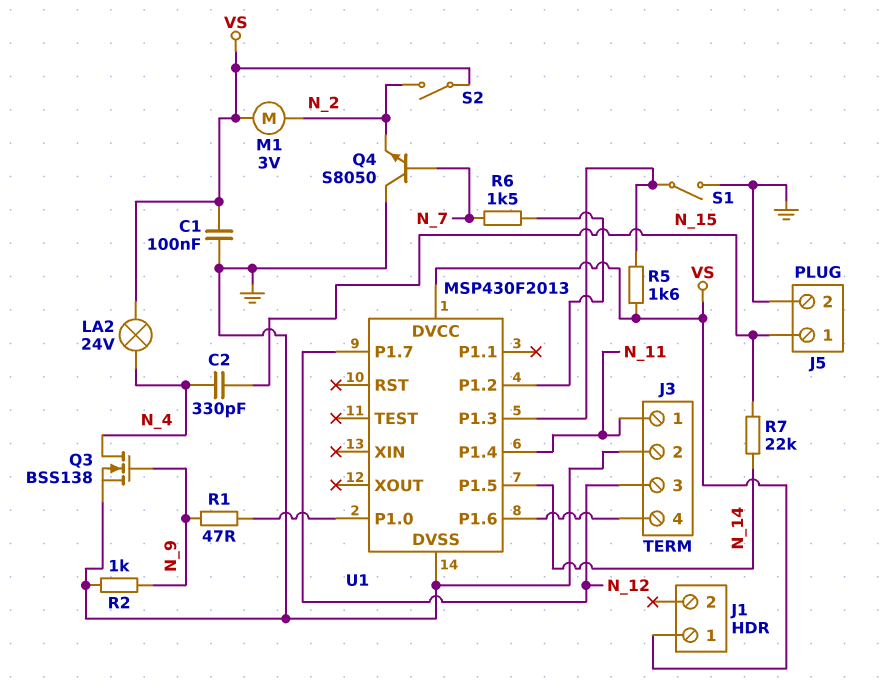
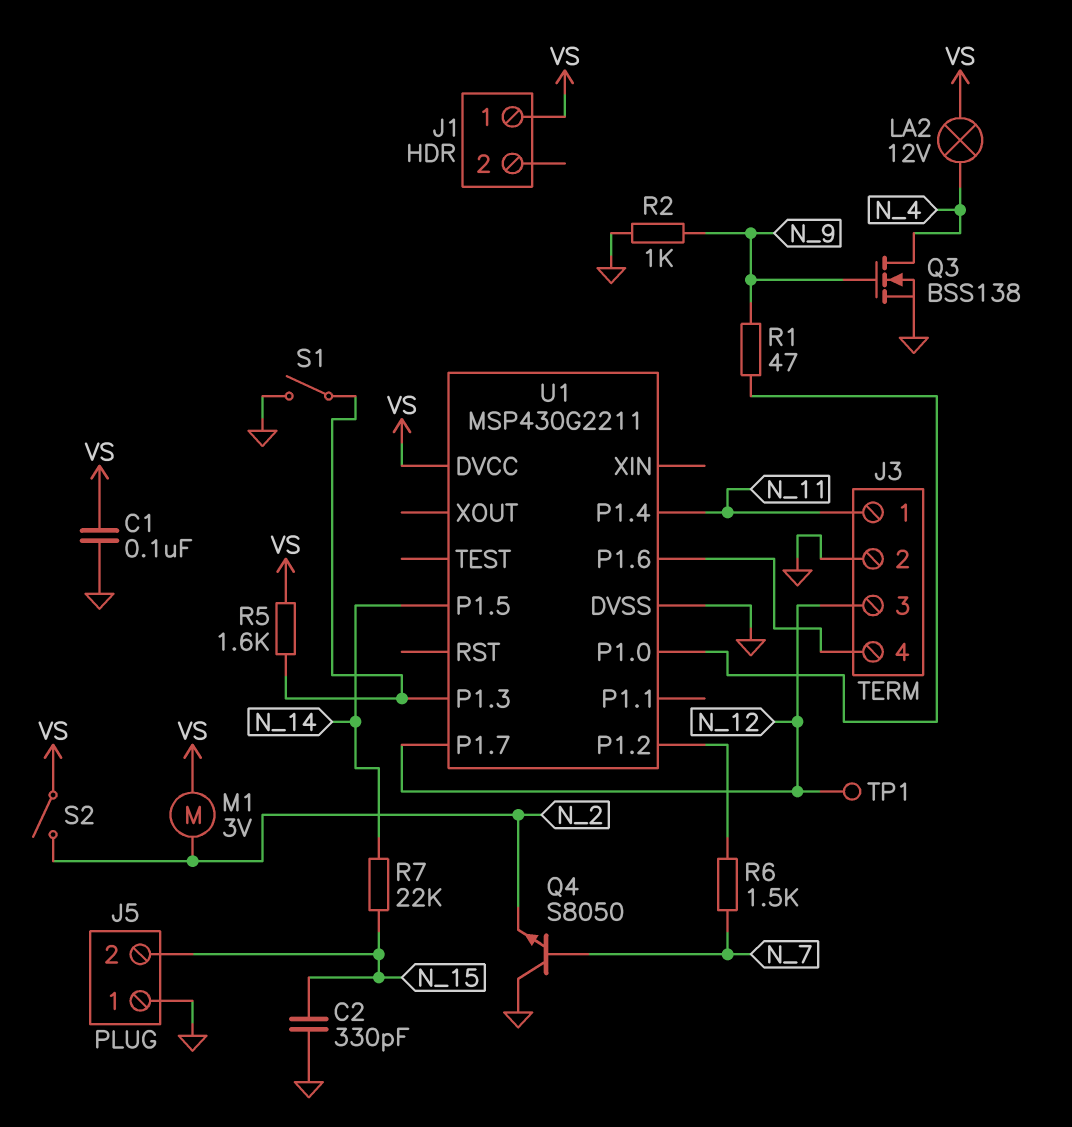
C2: 330pF (N_4, N_15) -> 330pF (GND, N_15)
J5 pin 1: N_15 -> GND
J5 pin 2: GND -> N_15
LA2: lamp 24V (N_4, VS) -> lamp 12V (N_4, VS)
TP1: none -> test point (N_12)
U1: MSP430F2013 -> MSP430G2211

